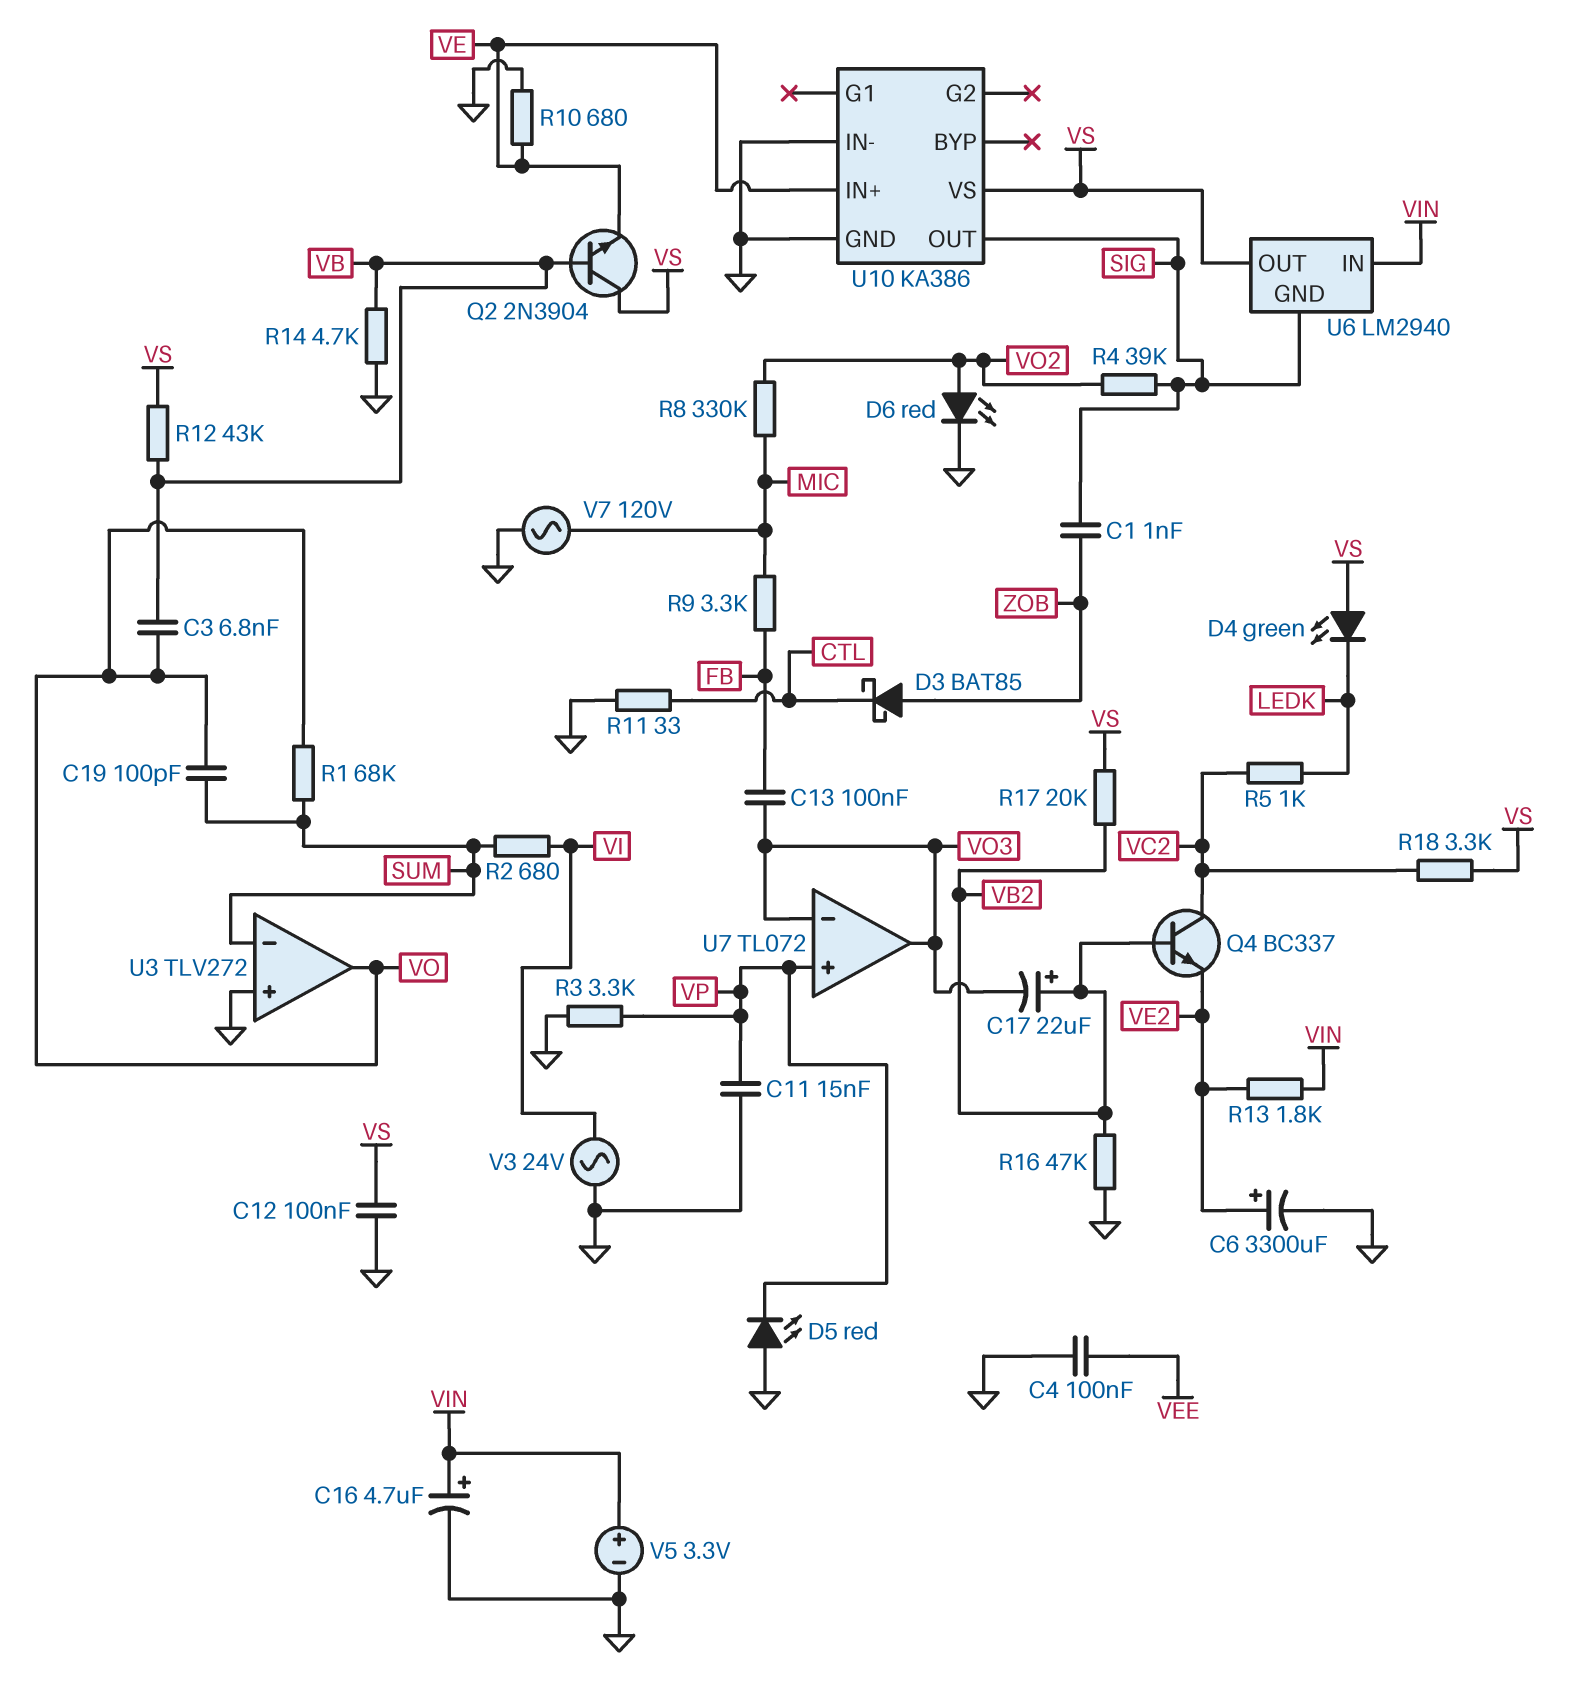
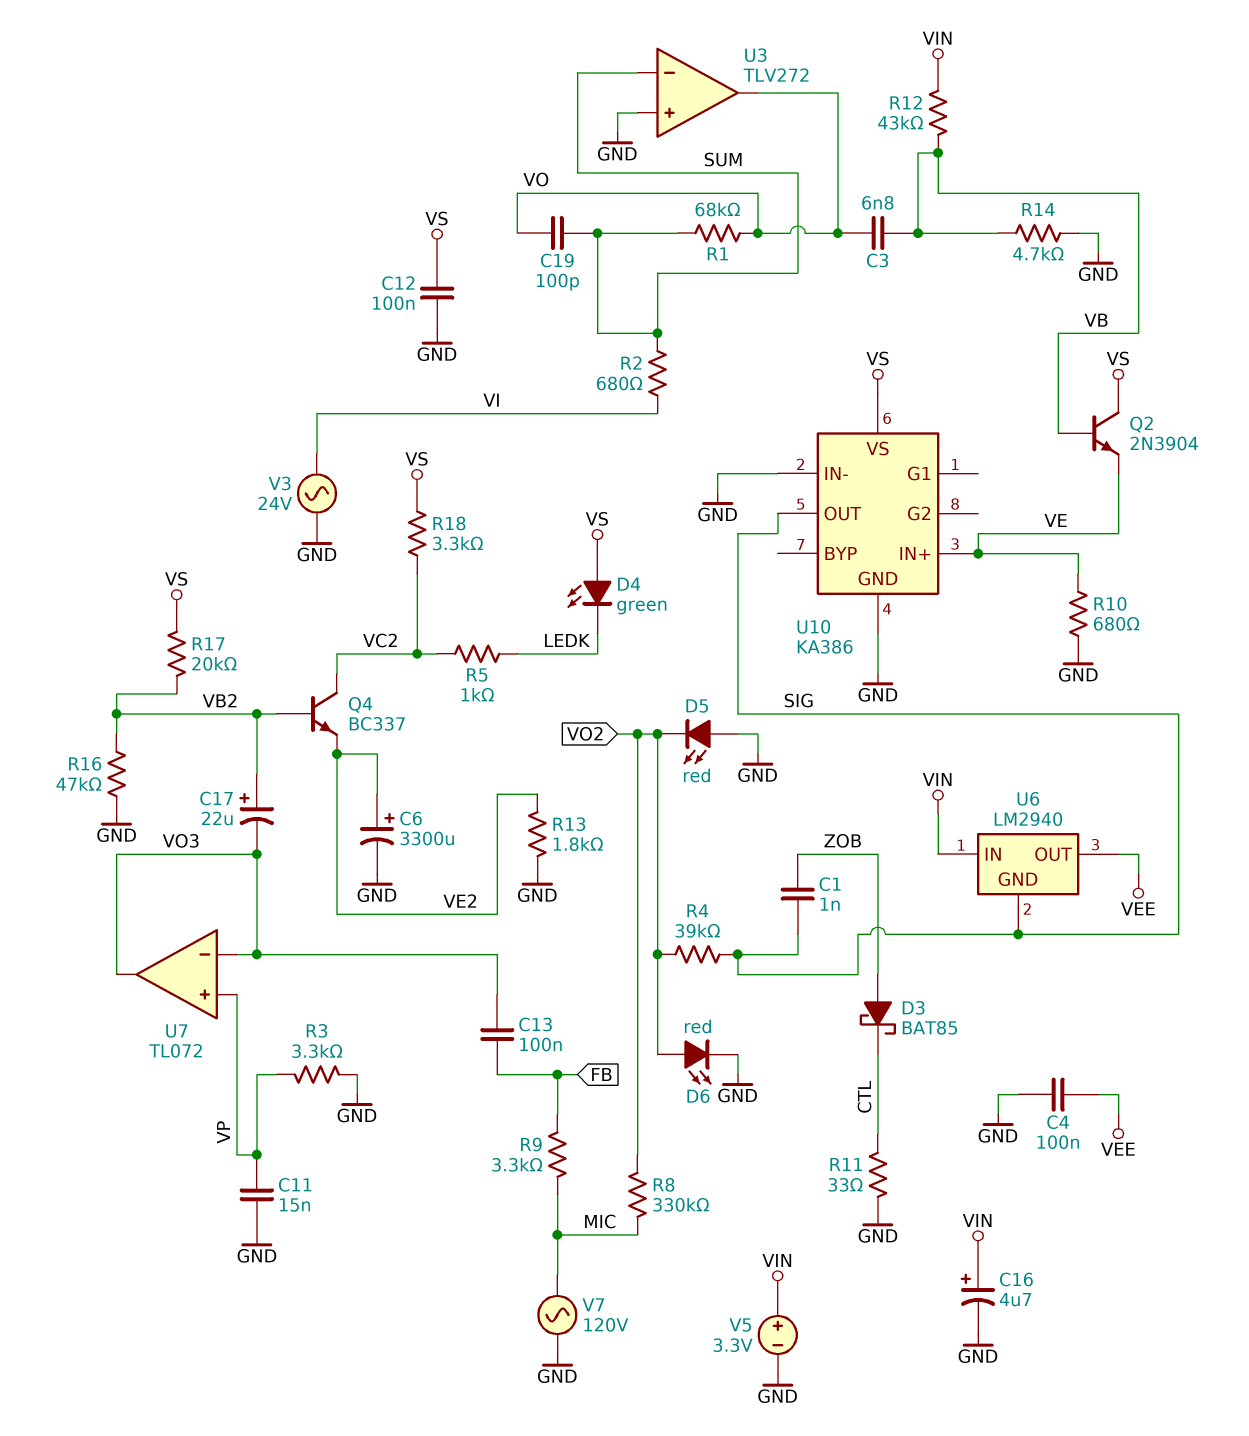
D5: LED red (A GND, K VP) -> LED red (A GND, K VO2)
R12: 43k (VB, VS) -> 43k (VB, VIN)
R13: 1.8k (VE2, VIN) -> 1.8k (GND, VE2)
U6 pin OUT: VS -> VEE

